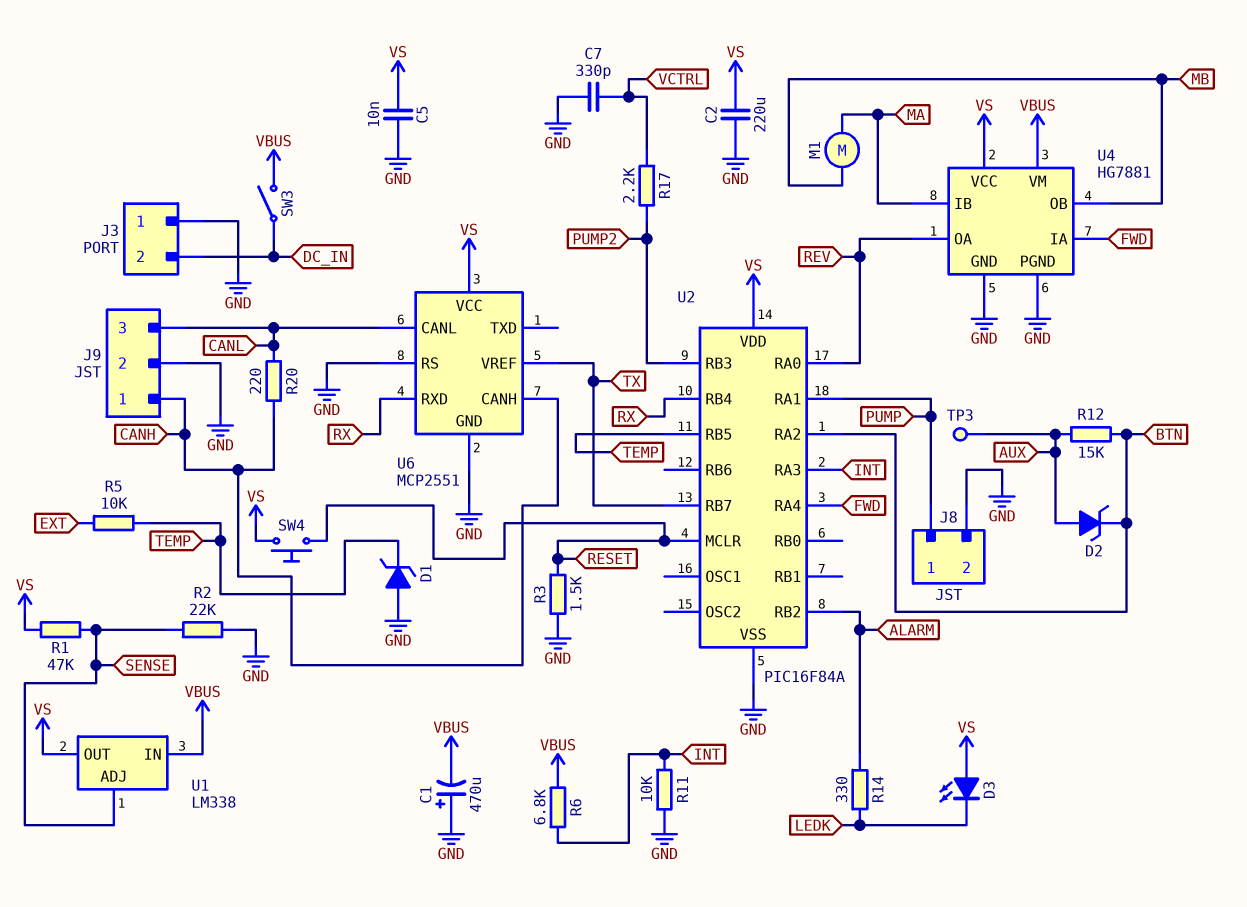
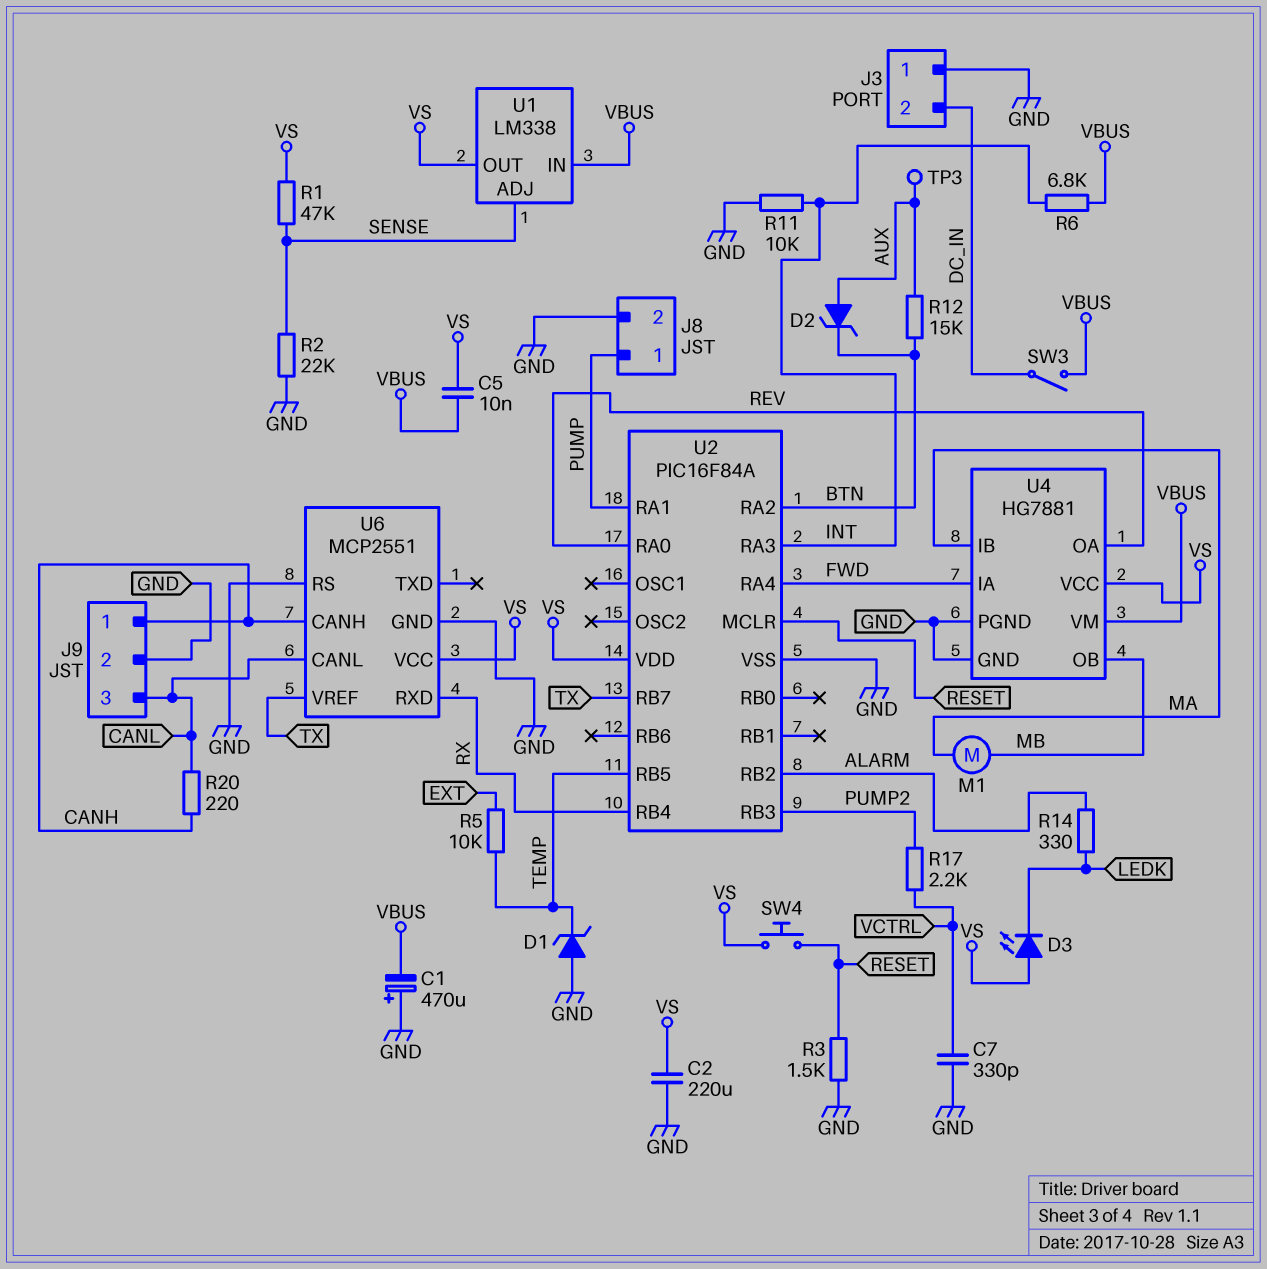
C5: 10nF (GND, VS) -> 10nF (VBUS, VS)

